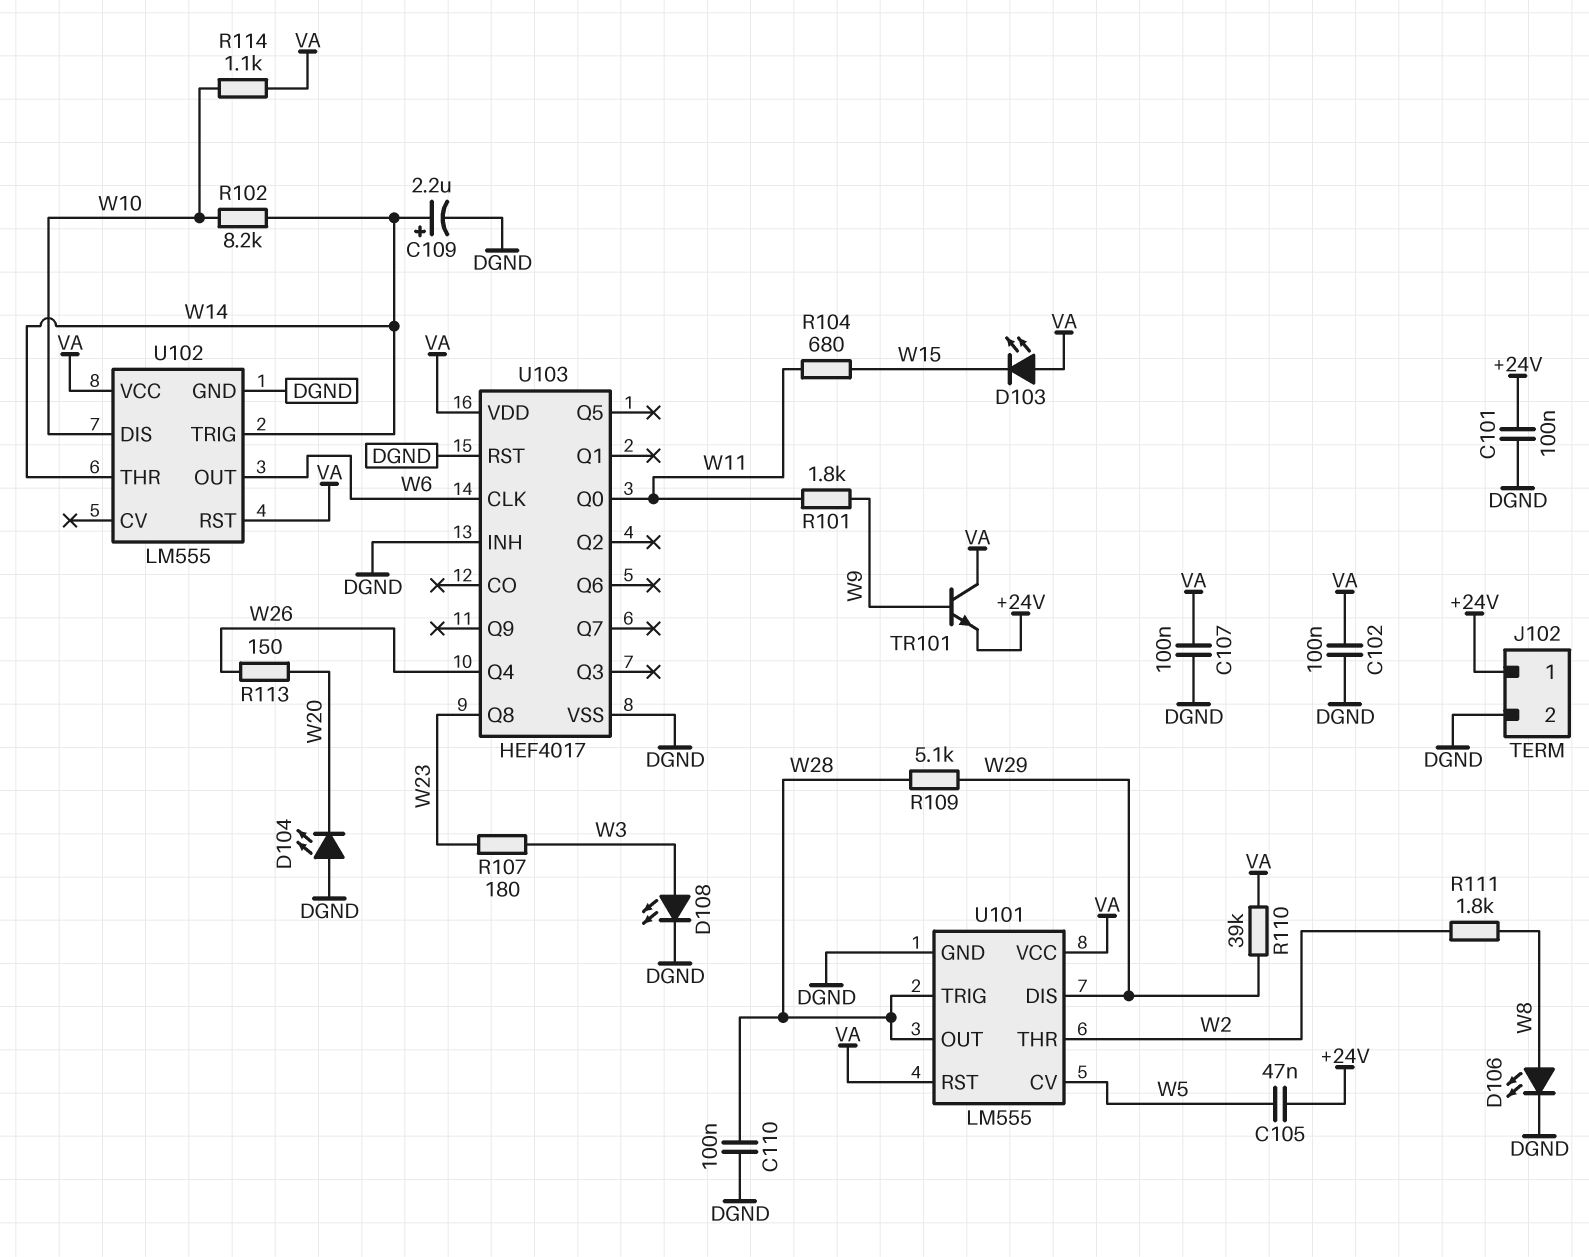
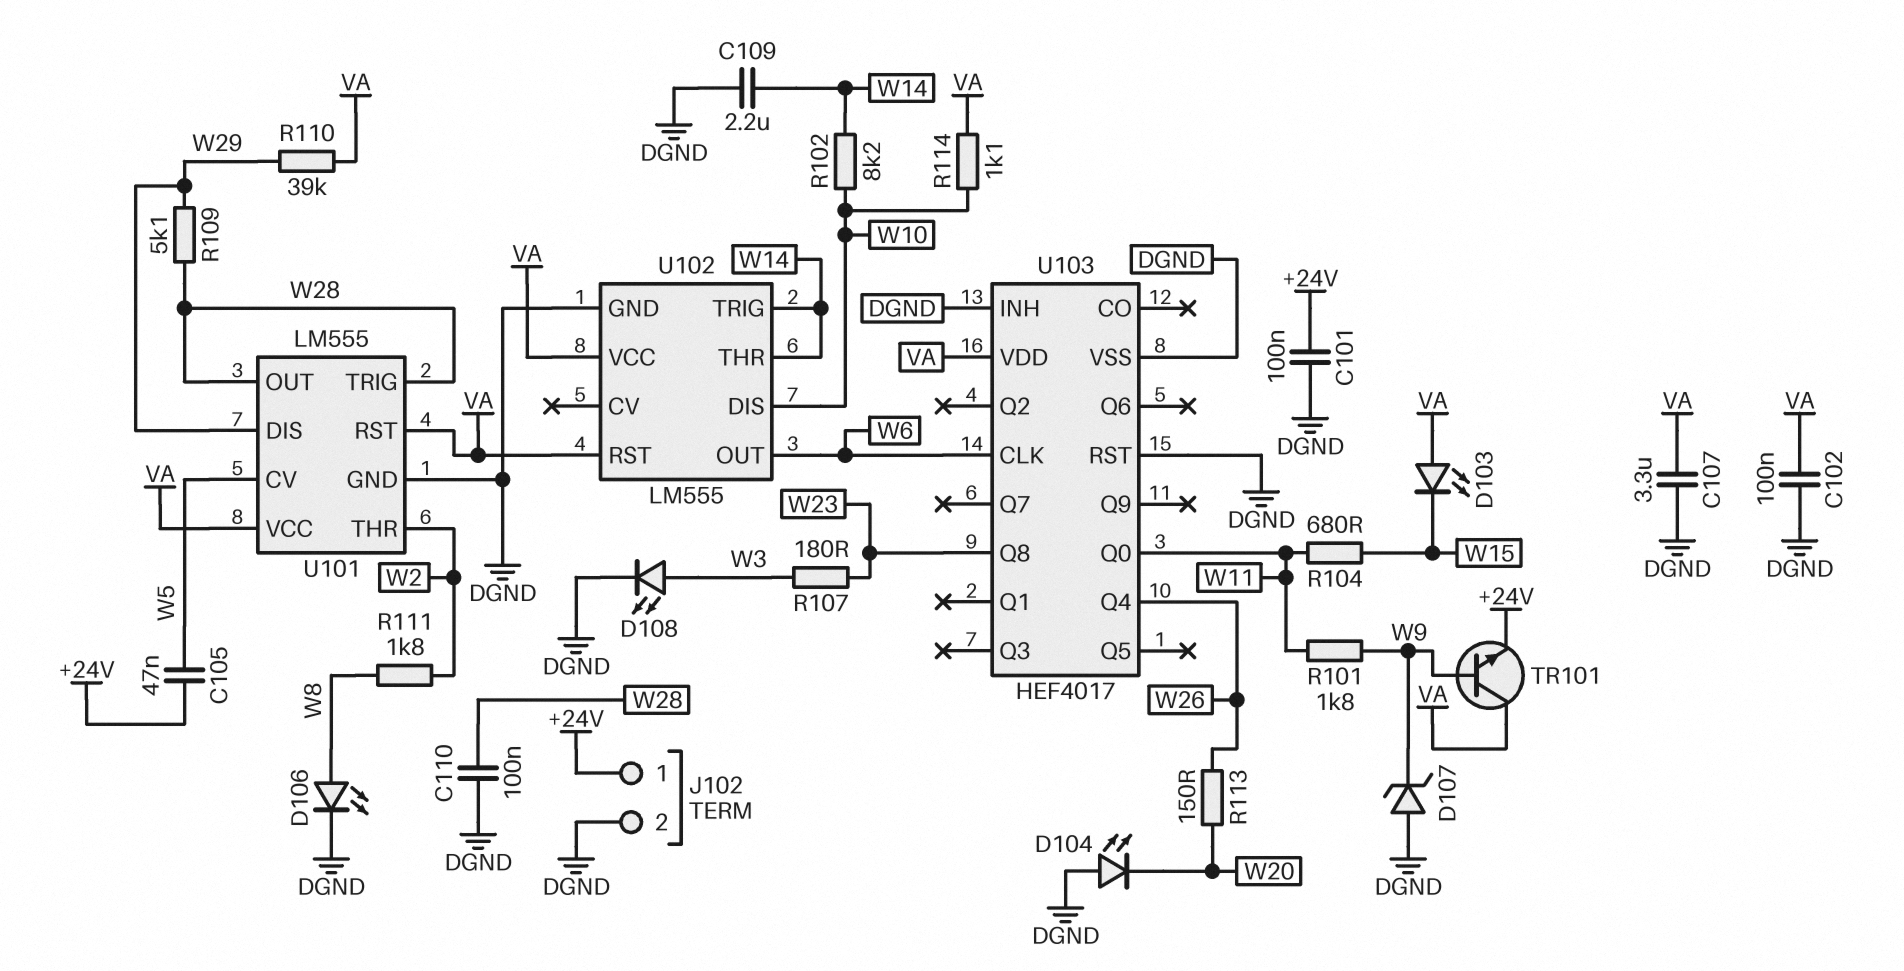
C107: 100nF (DGND, VA) -> 3.3uF (DGND, VA)
C109: 2.2uF (plus W14, minus DGND) -> 2.2uF (DGND, W14)
D107: none -> zener (A DGND, K W9)

